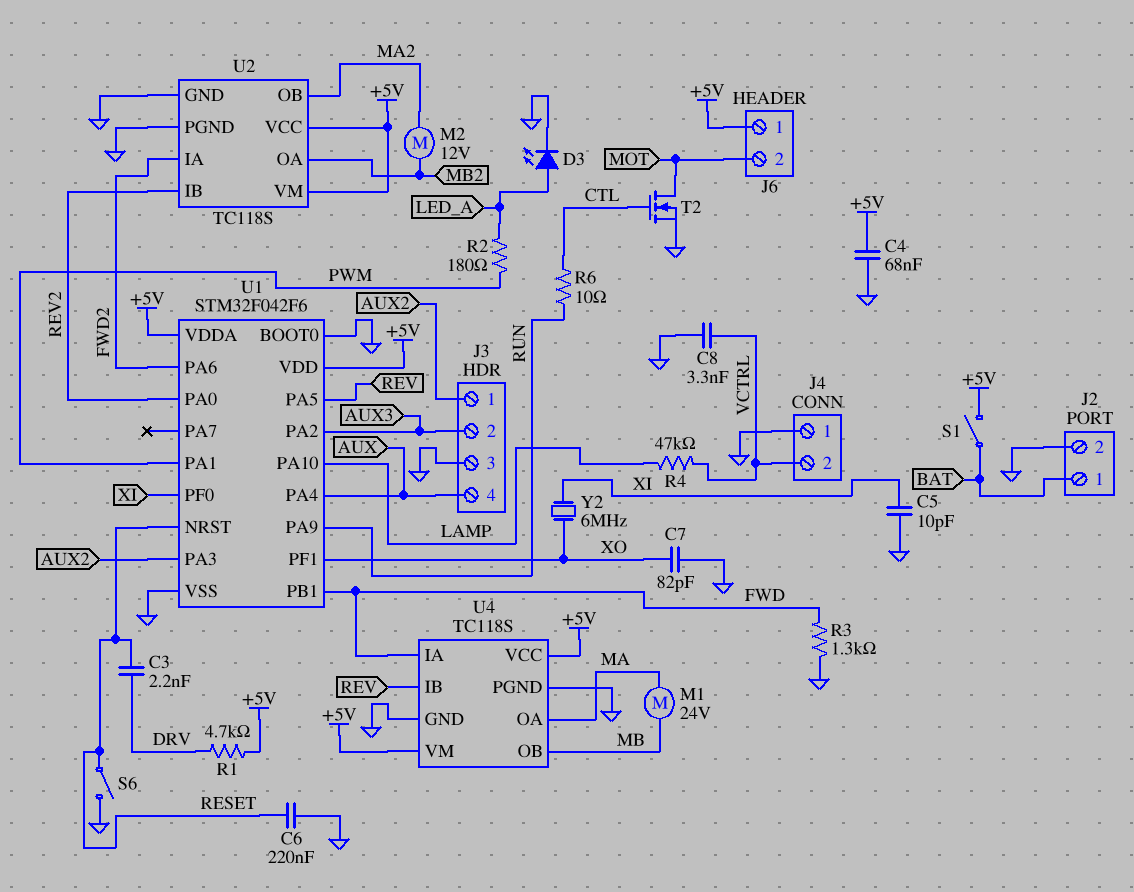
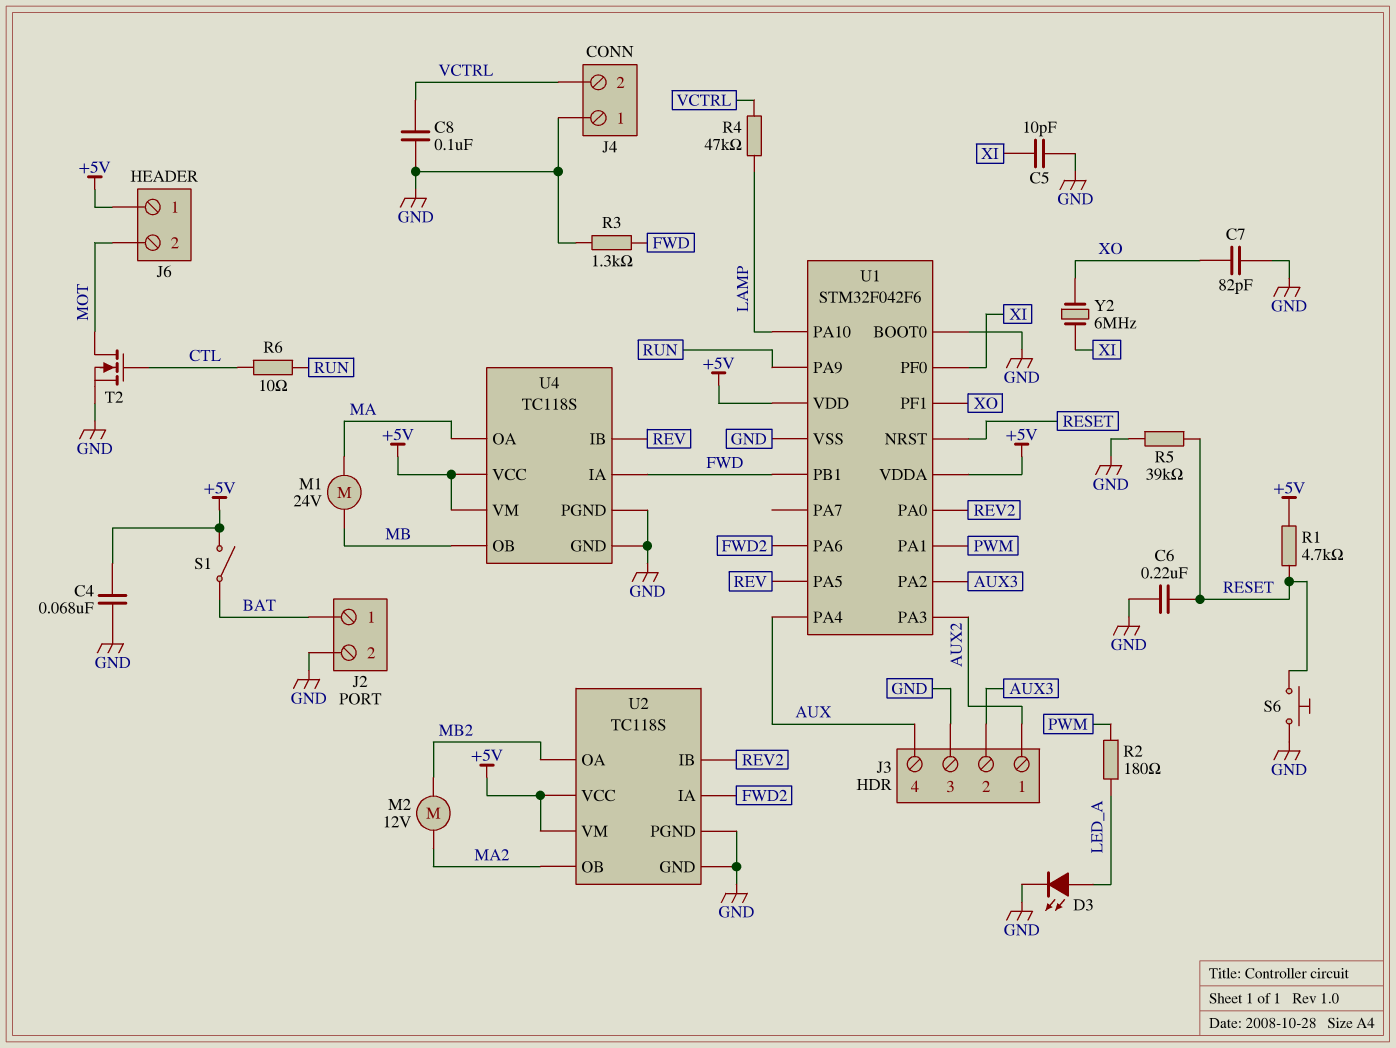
C3: 2.2nF (DRV, RESET) -> none
C8: 3.3nF (GND, VCTRL) -> 100nF (GND, VCTRL)
R1: 4.7k (+5V, DRV) -> 4.7k (+5V, RESET)
R5: none -> 39k (GND, RESET)
S6: switch (GND, RESET) -> button (GND, RESET)

